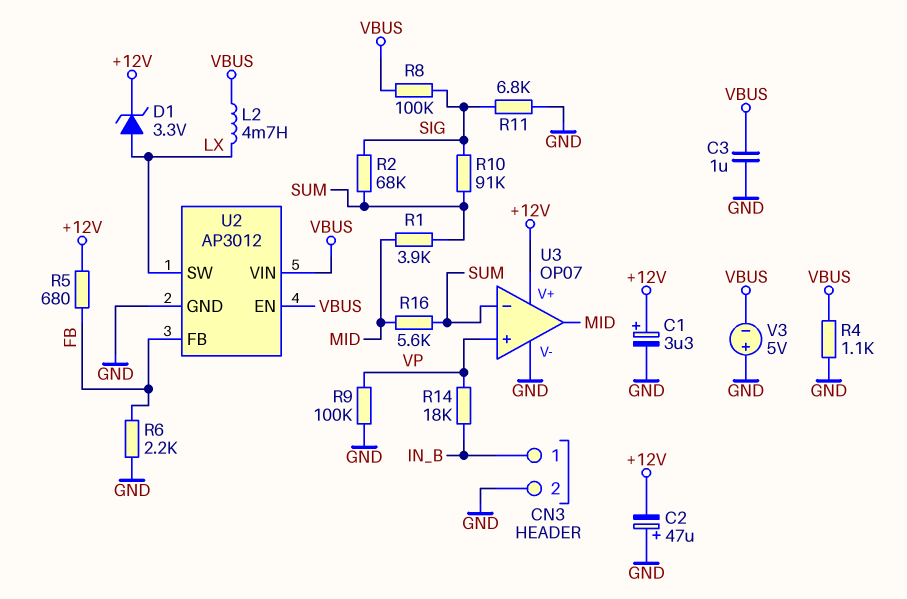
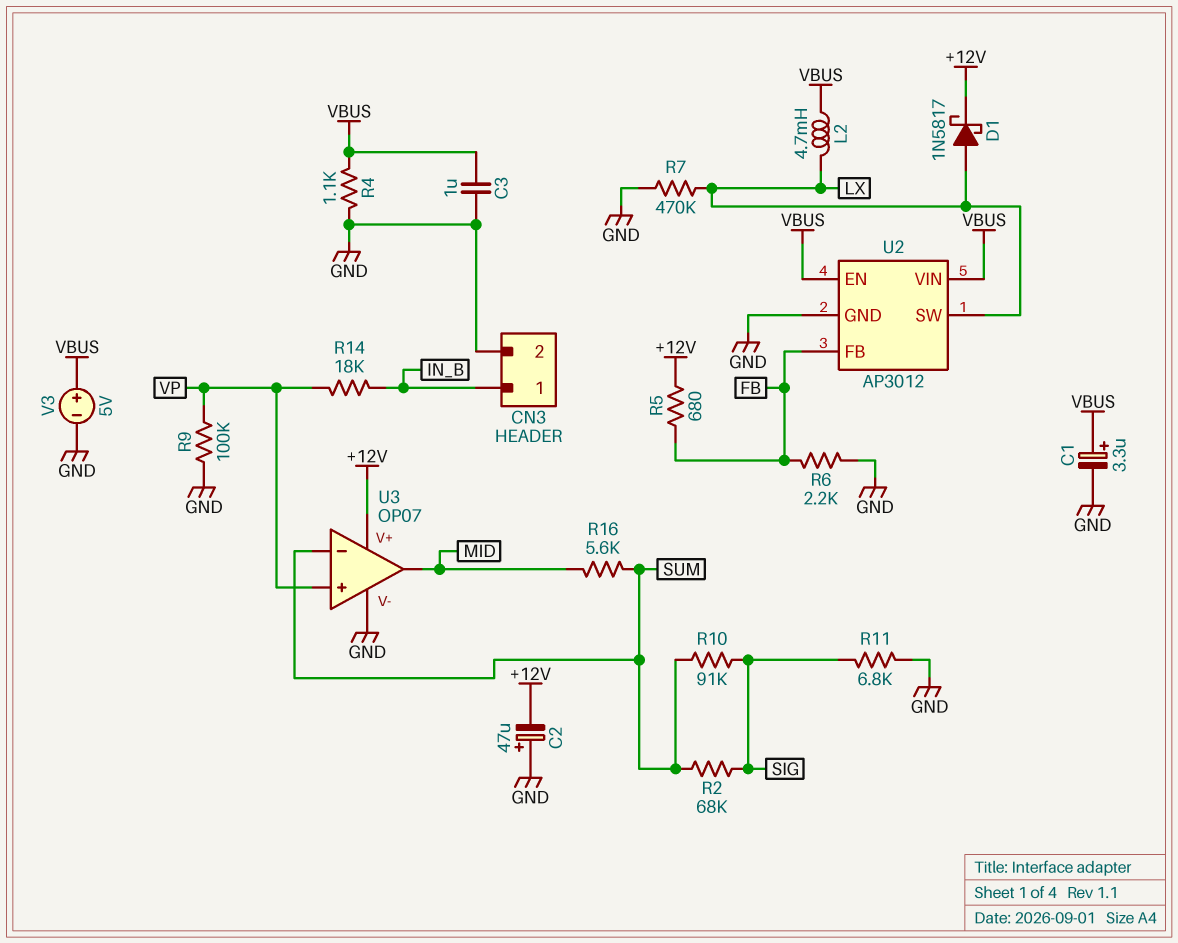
C1: 3.3uF (plus +12V, minus GND) -> 3.3uF (plus VBUS, minus GND)
D1: zener 3.3V (A LX, K +12V) -> schottky 1N5817 (A LX, K +12V)
R1: 3.9k (MID, SUM) -> none
R7: none -> 470k (GND, LX)
R8: 100k (SIG, VBUS) -> none
V3: 5V (plus GND, minus VBUS) -> 5V (plus VBUS, minus GND)

